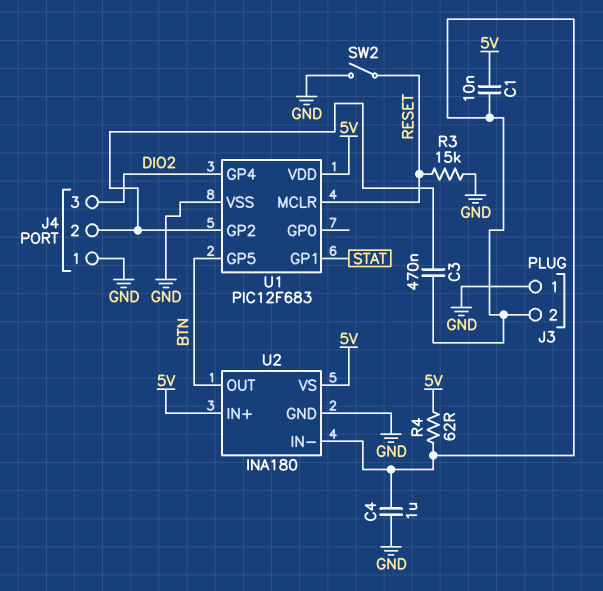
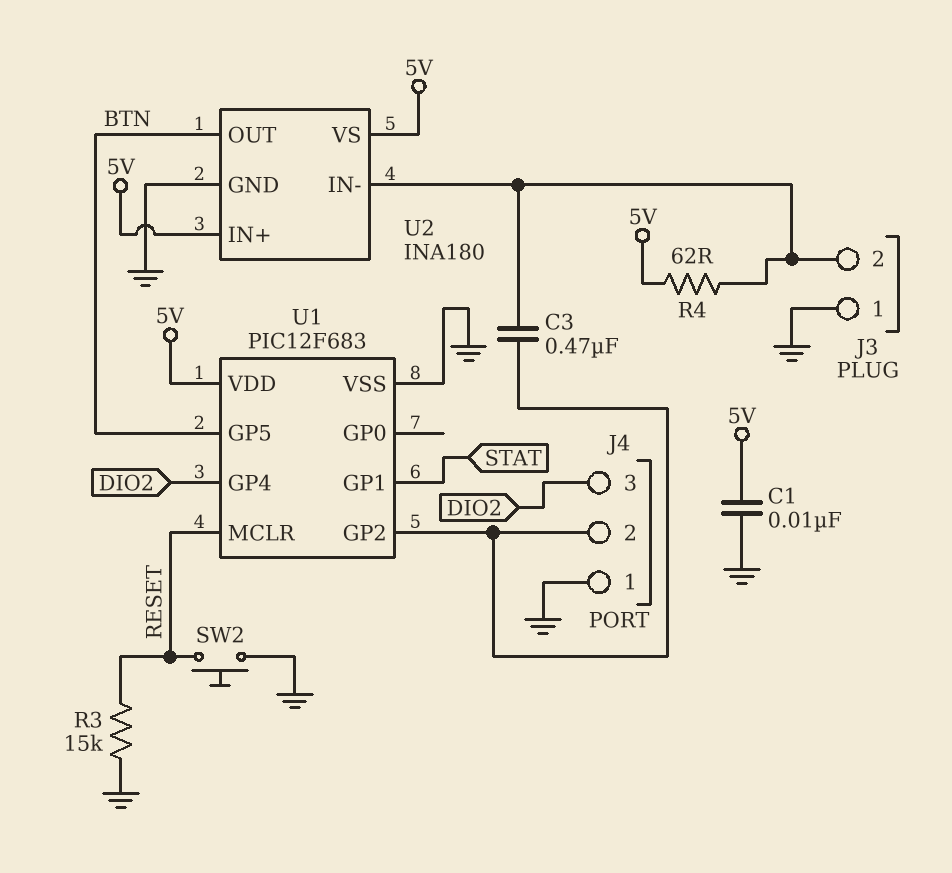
C1: 10nF (5V, J3/2) -> 10nF (5V, GND)
C4: 1uF (GND, J3/2) -> none
SW2: switch (GND, RESET) -> button (GND, RESET)

